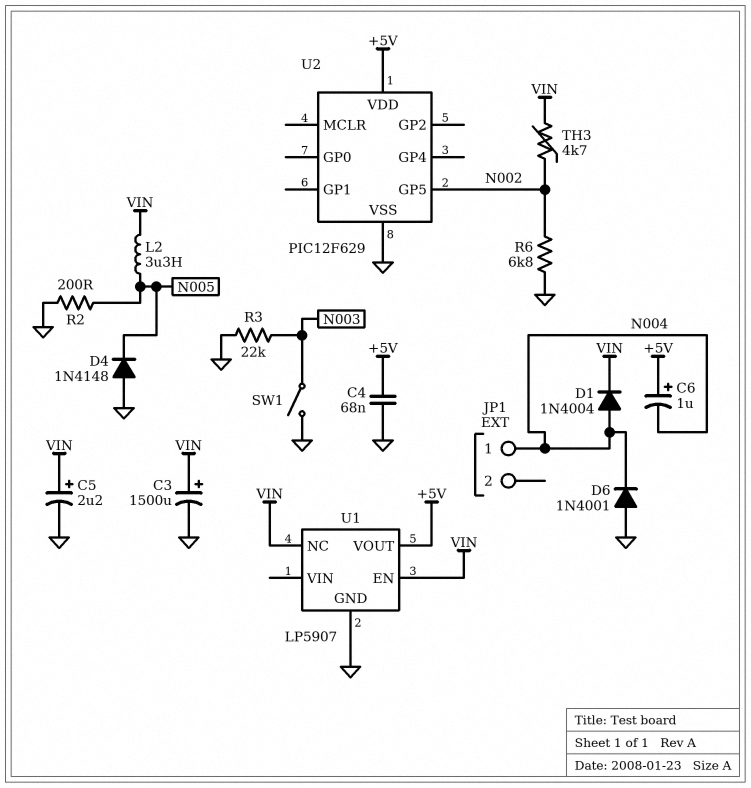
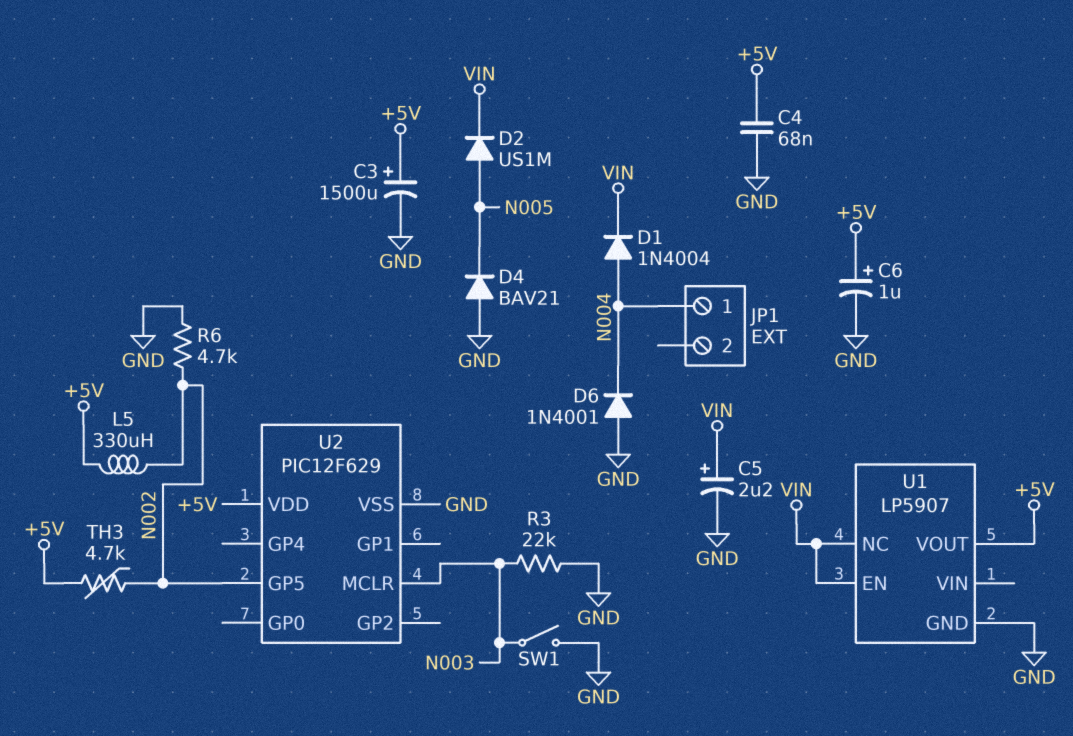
C3: 1500uF (plus VIN, minus GND) -> 1500uF (plus +5V, minus GND)
C6: 1uF (plus +5V, minus N004) -> 1uF (plus +5V, minus GND)
D2: none -> diode US1M (A N005, K VIN)
D4: diode 1N4148 (A GND, K N005) -> diode BAV21 (A GND, K N005)
L2: 3.3uH (N005, VIN) -> none
L5: none -> 330uH (+5V, N002)
R2: 200 (GND, N005) -> none
R6: 6.8k (GND, N002) -> 4.7k (GND, N002)
TH3: 4.7k (N002, VIN) -> 4.7k (+5V, N002)
U2 pin MCLR: none -> N003

